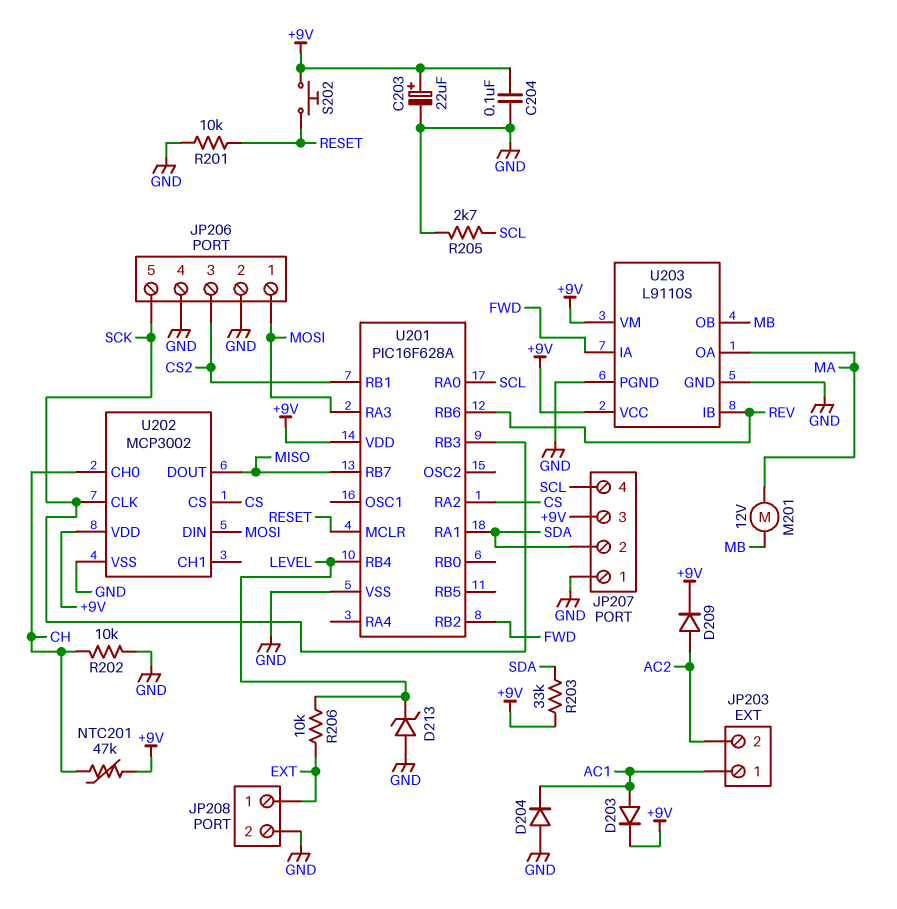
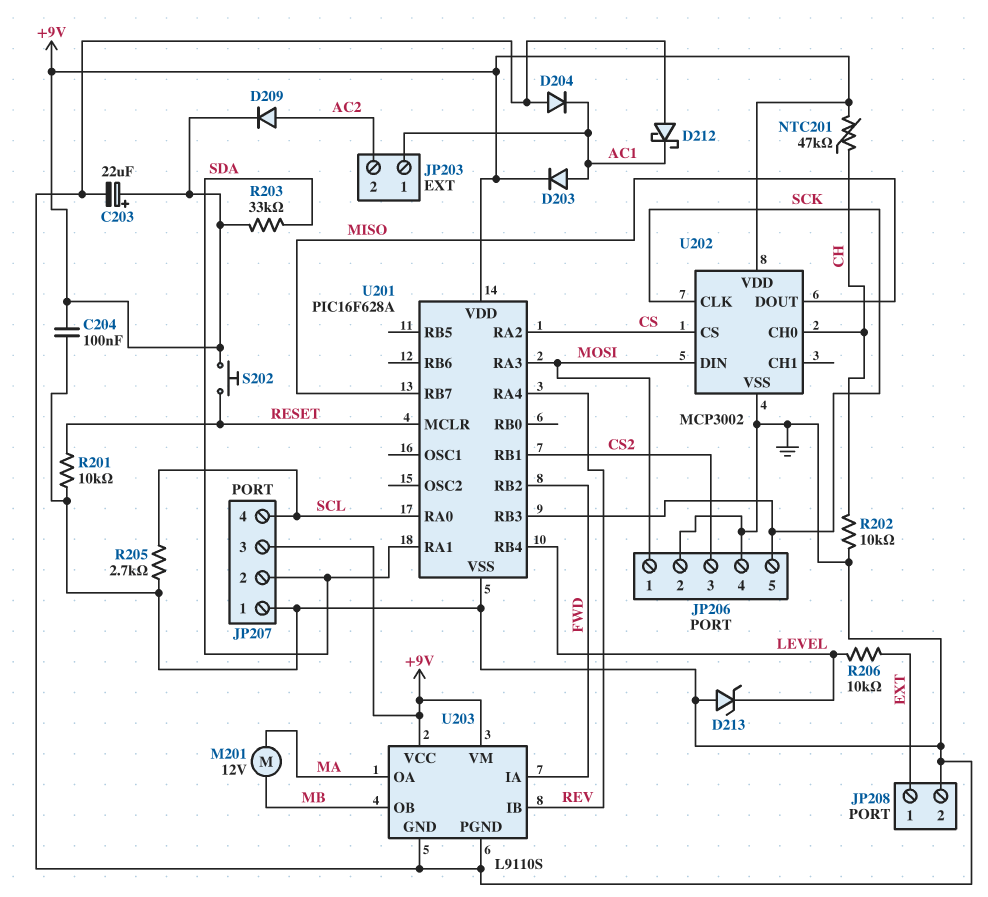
D212: none -> schottky (A GND, K AC1)
U201 pin RA4: none -> REV
U201 pin RB6: REV -> none

